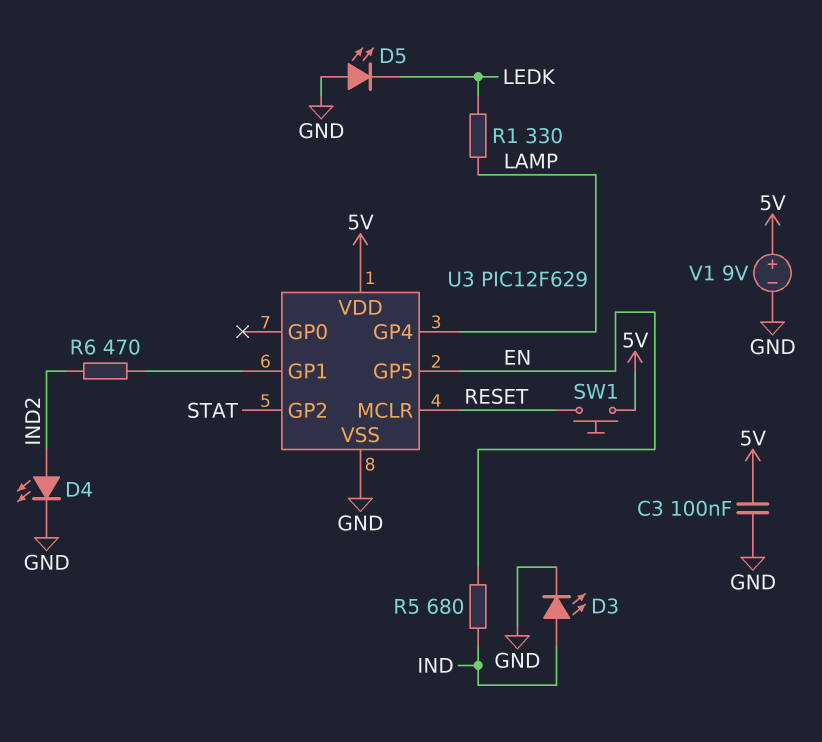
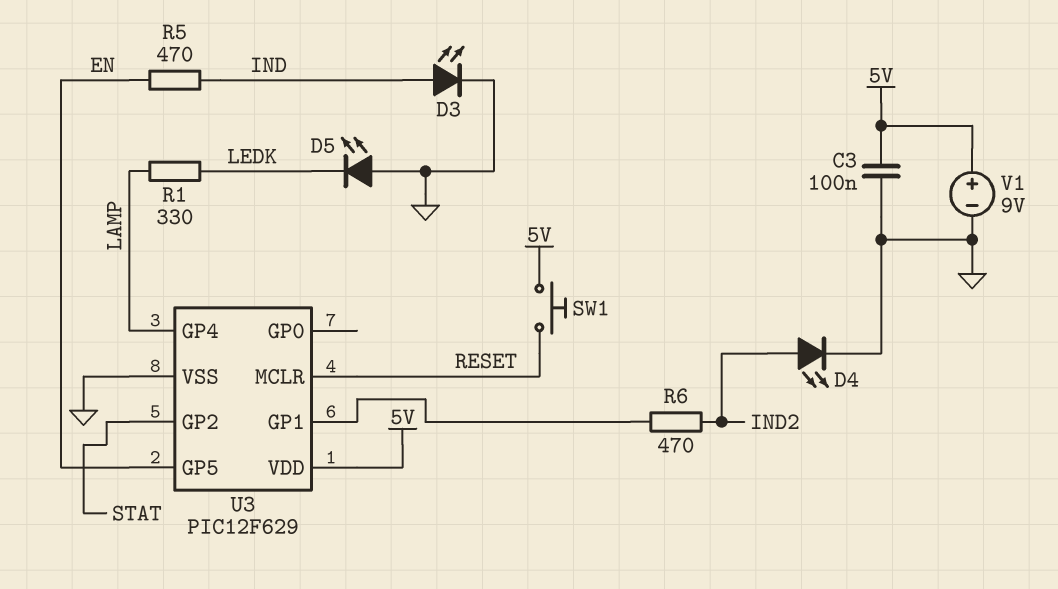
R5: 680 (EN, IND) -> 470 (EN, IND)

